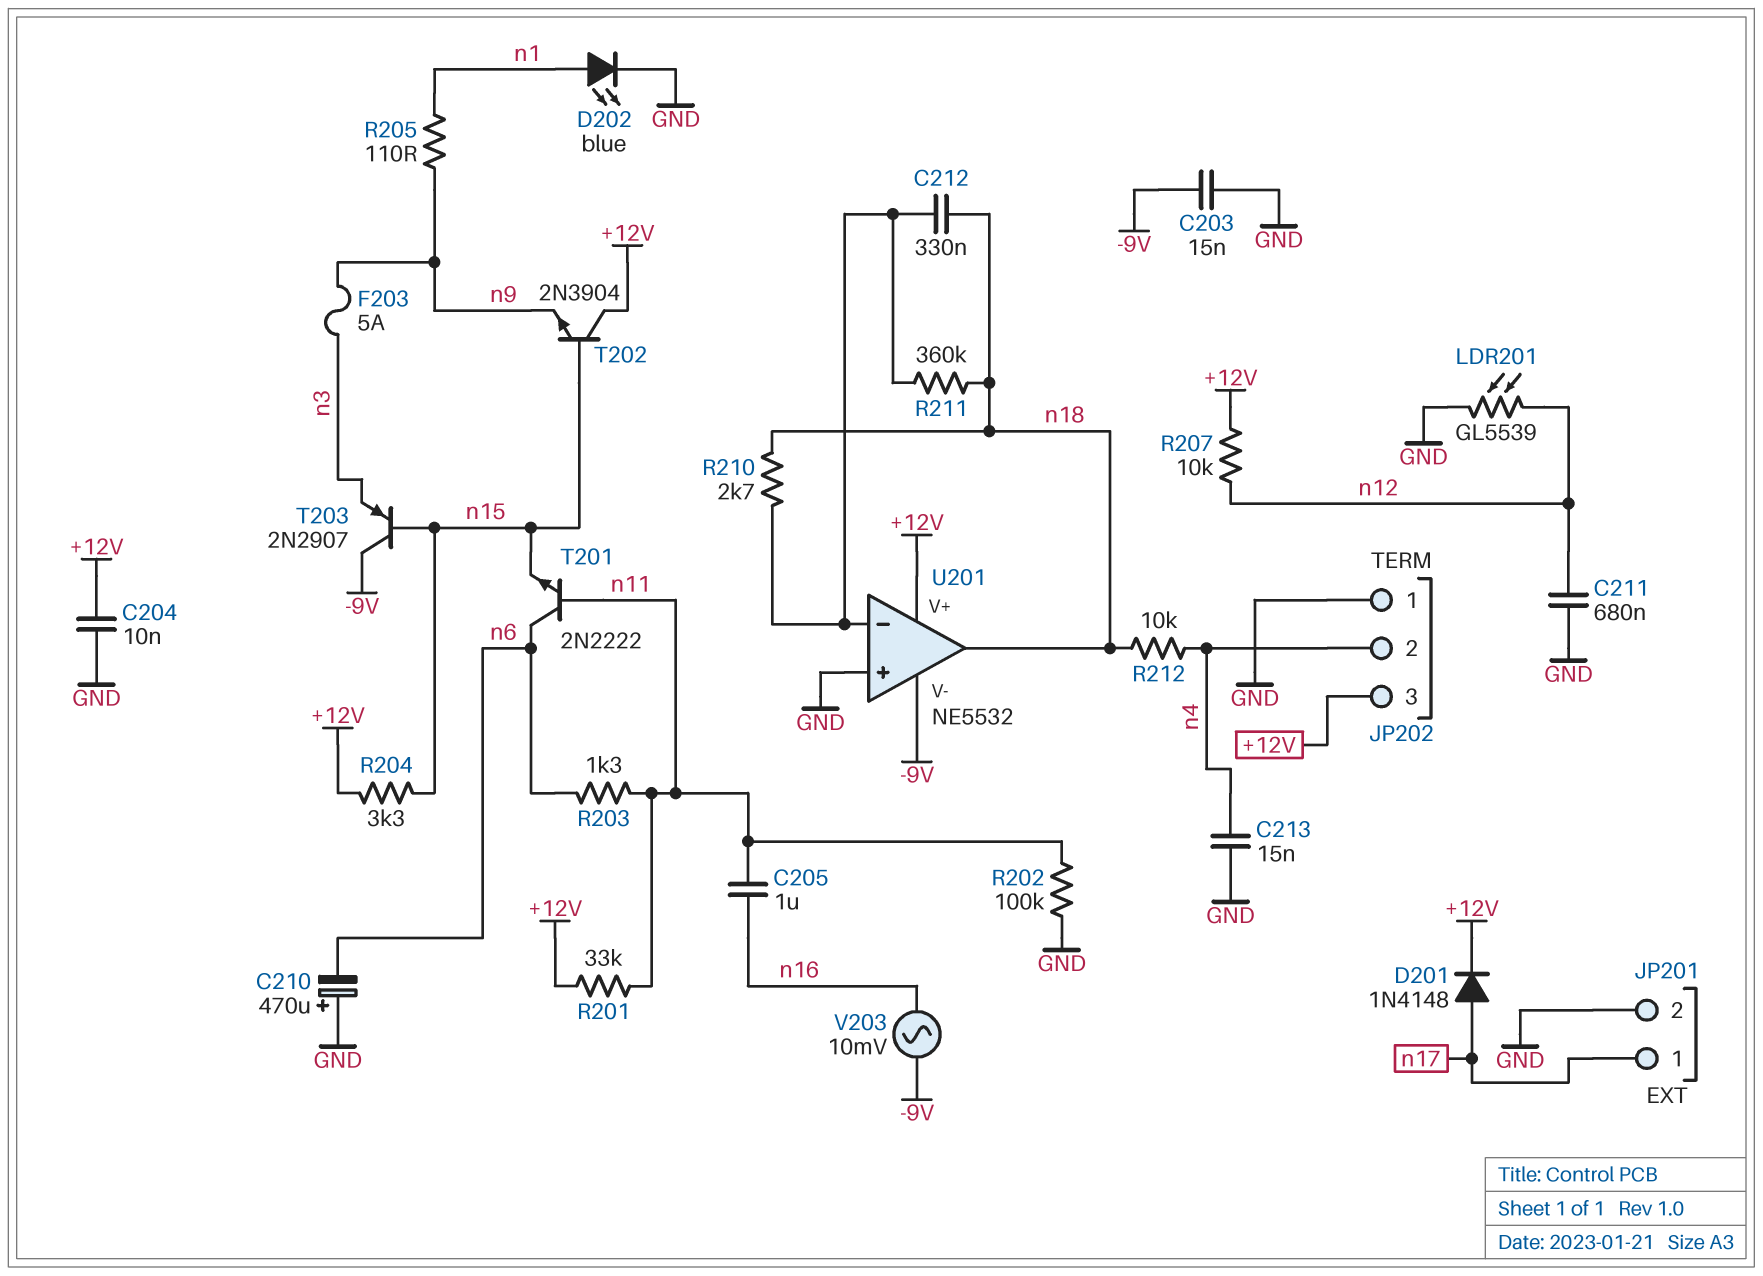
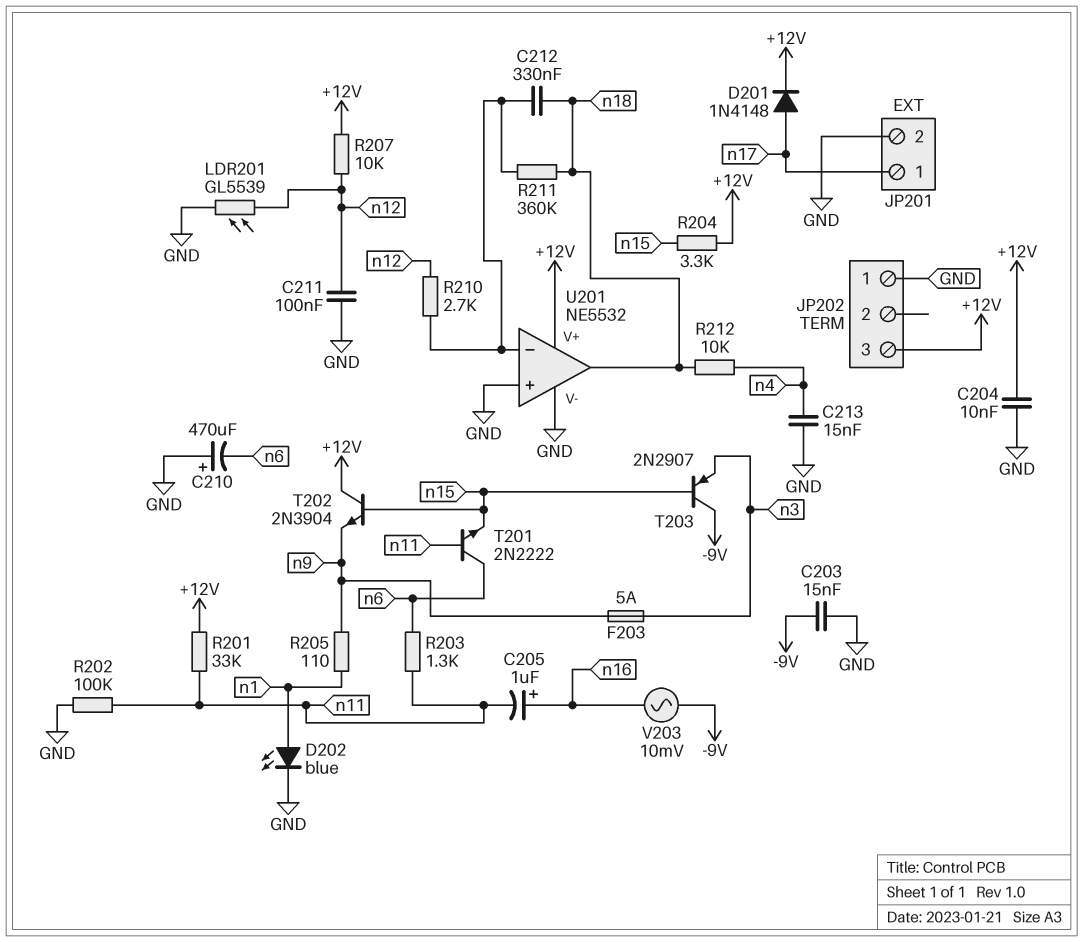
C205: 1uF (n11, n16) -> 1uF (plus n16, minus n11)
C211: 680nF (GND, n12) -> 100nF (GND, n12)
JP202 pin 2: n4 -> none
R210: 2.7k (U201/in-, n18) -> 2.7k (U201/in-, n12)
U201 pin V-: -9V -> GND

